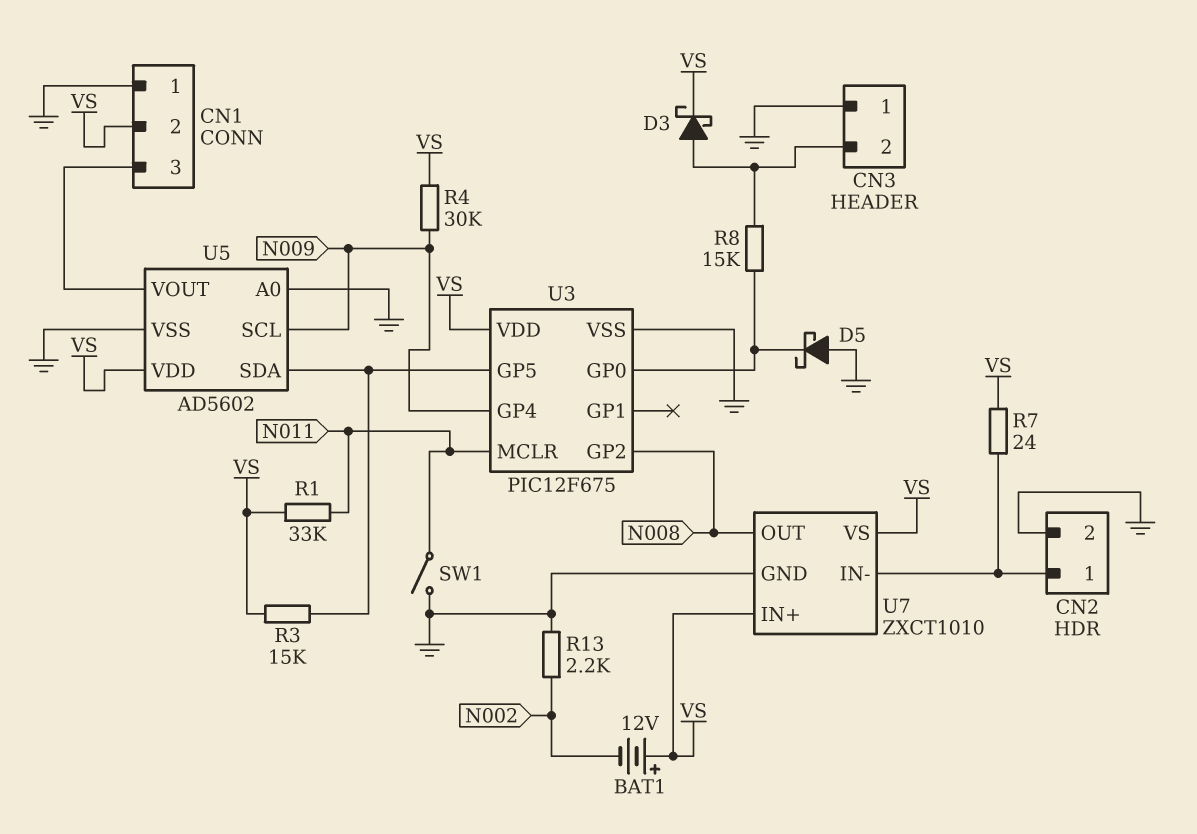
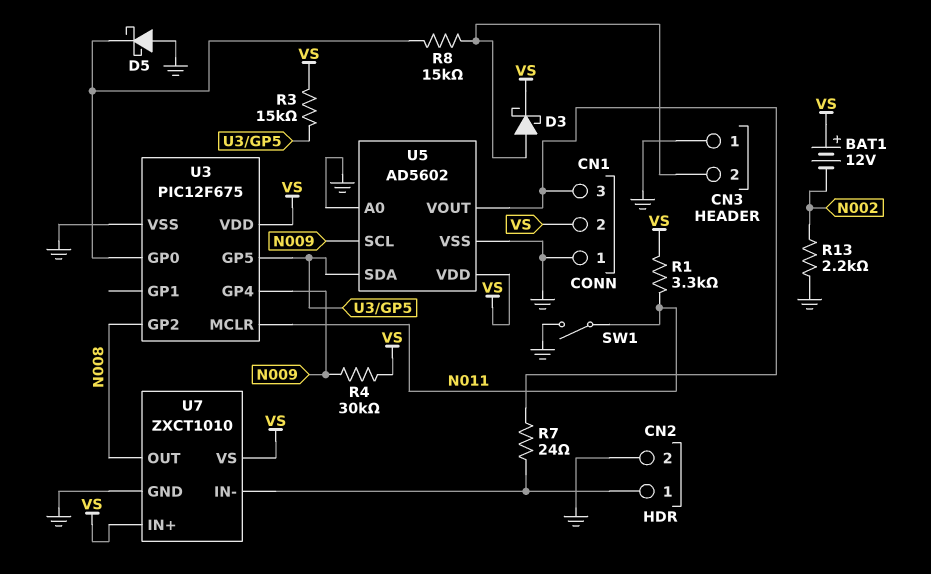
R1: 33k (N011, VS) -> 3.3k (N011, VS)
R7: 24 (CN2/1, VS) -> 24 (CN1/3, CN2/1)

